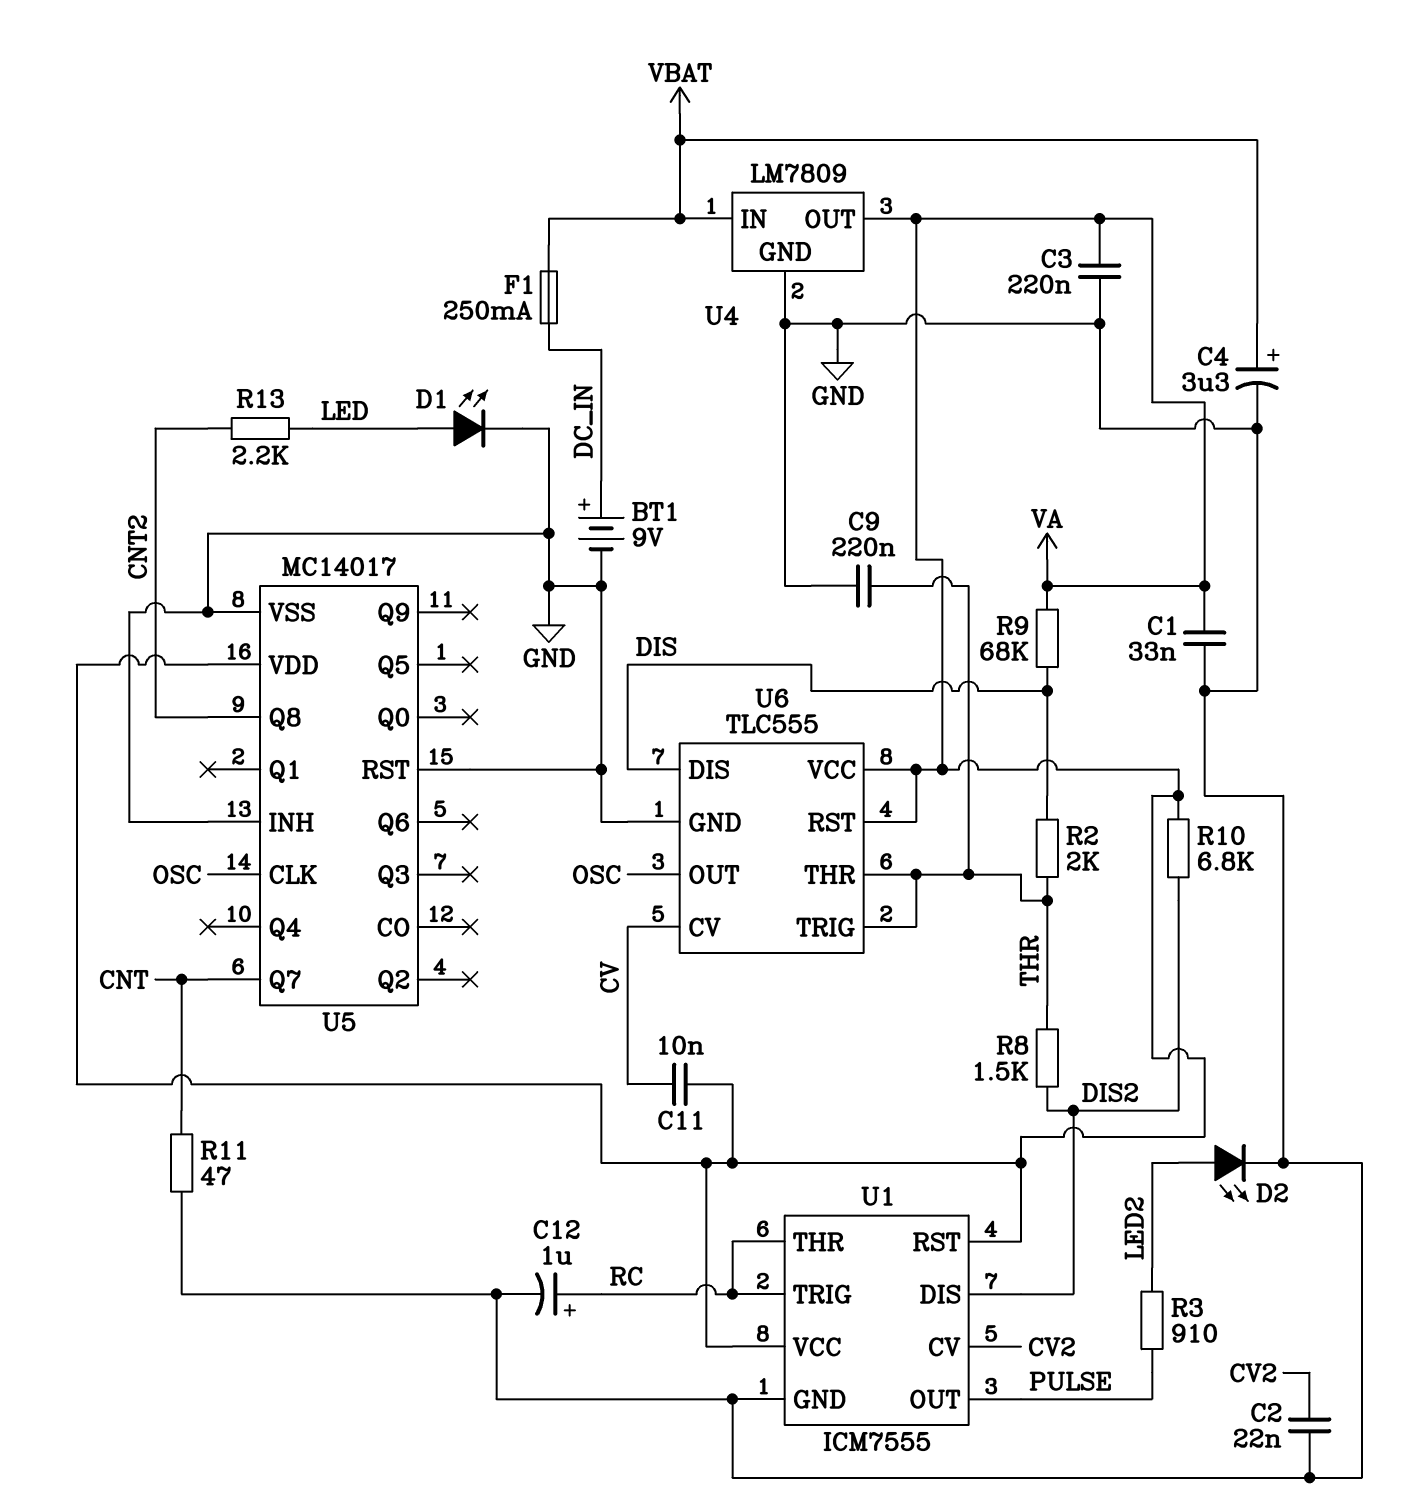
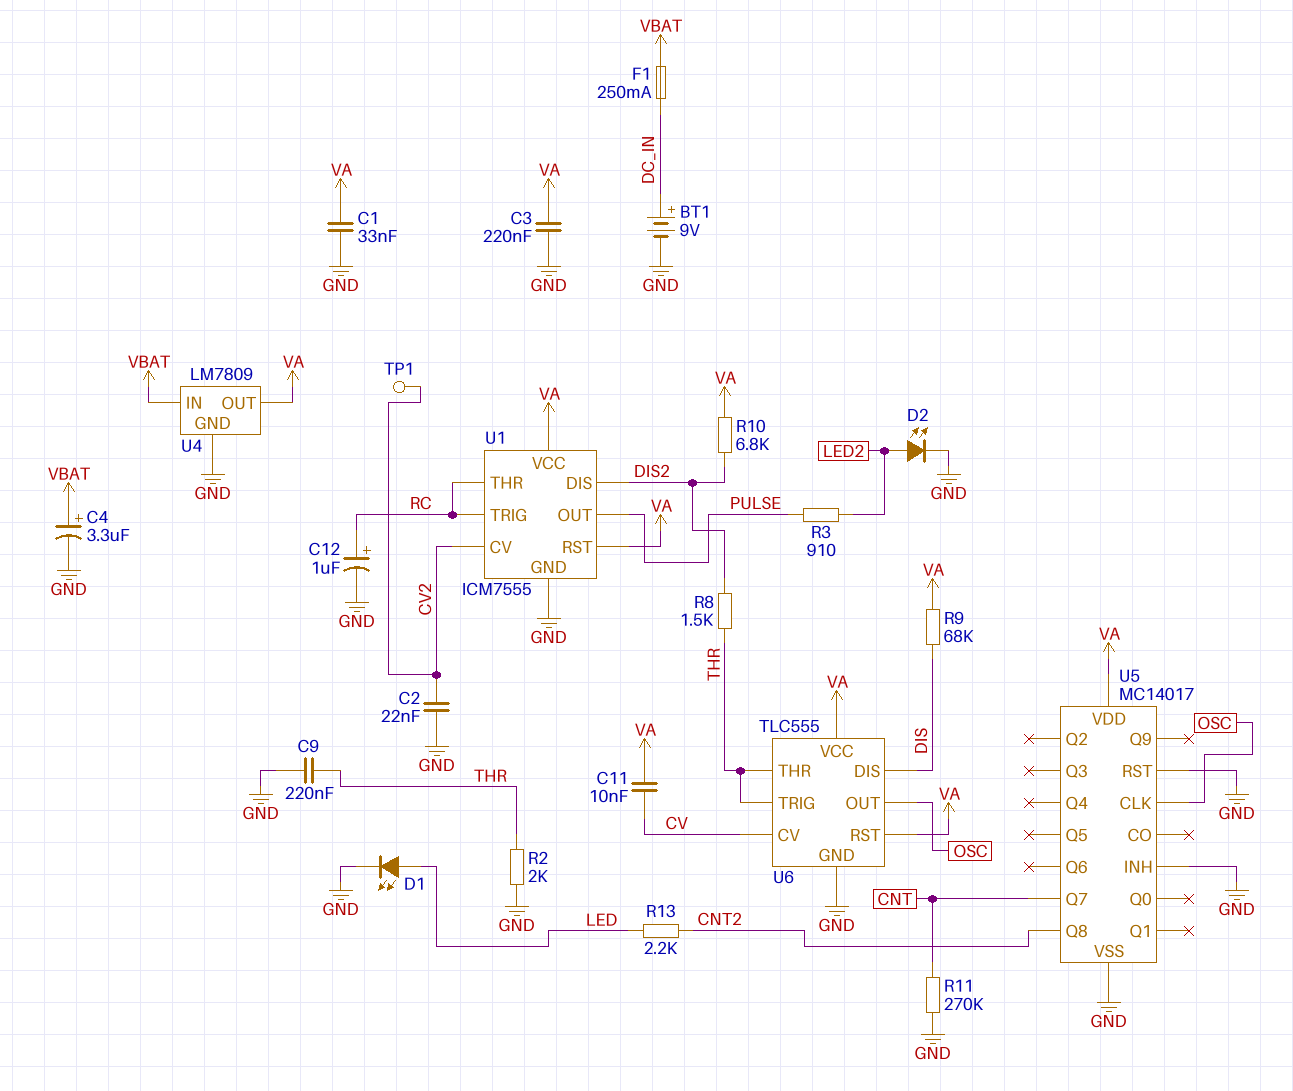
R2: 2k (DIS, THR) -> 2k (GND, THR)
R11: 47 (CNT, GND) -> 270k (CNT, GND)
TP1: none -> test point (CV2)

